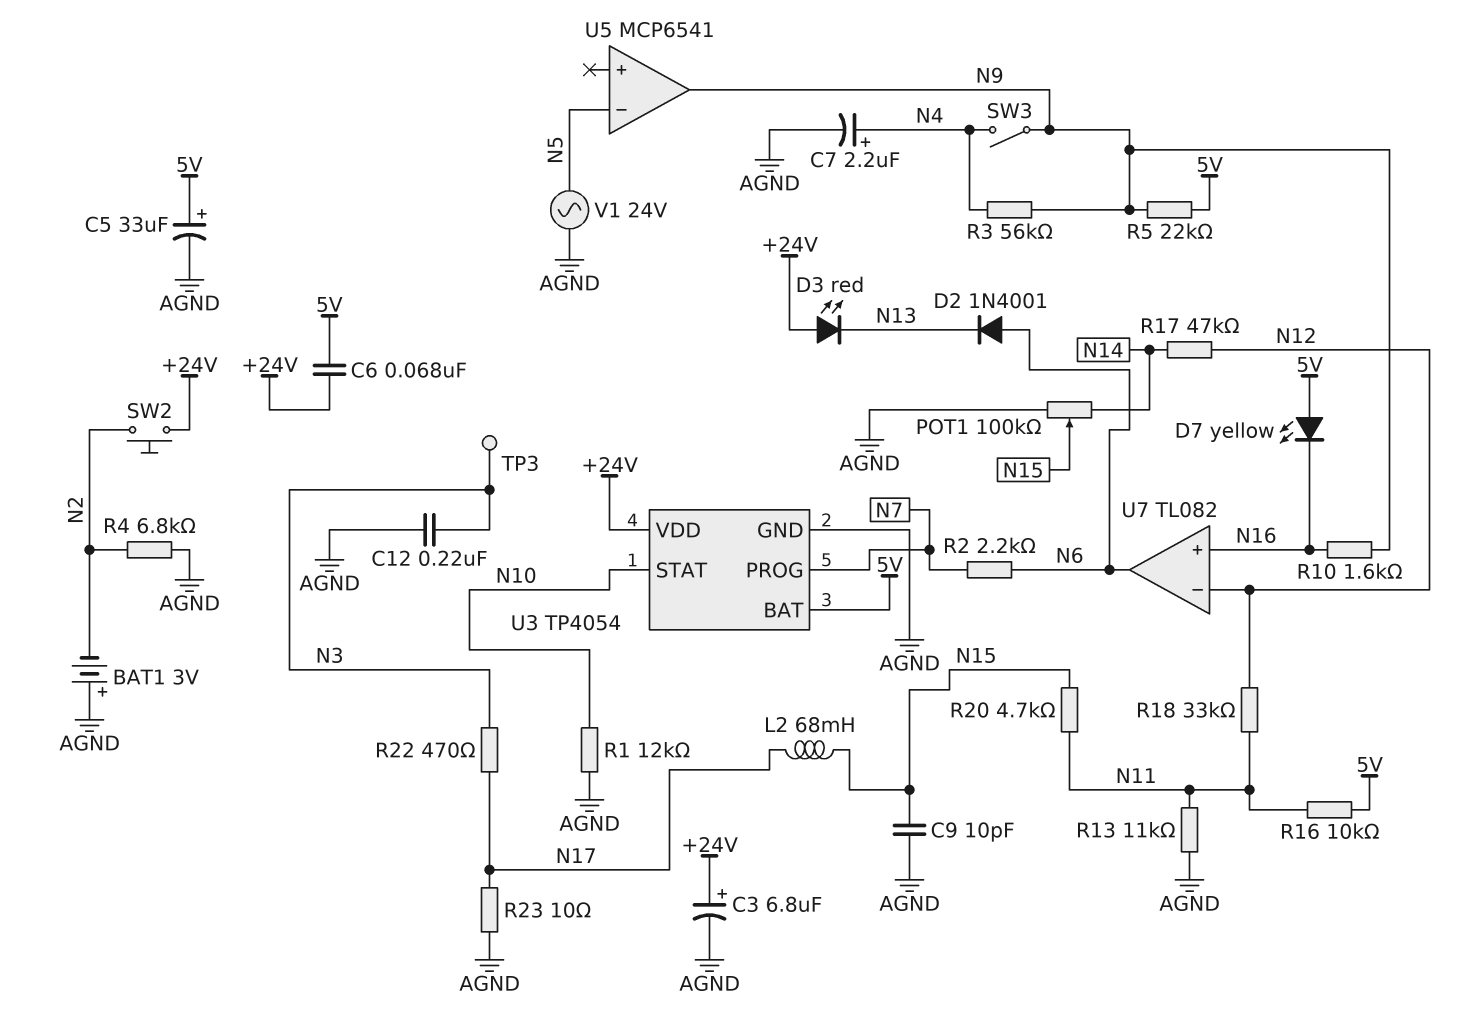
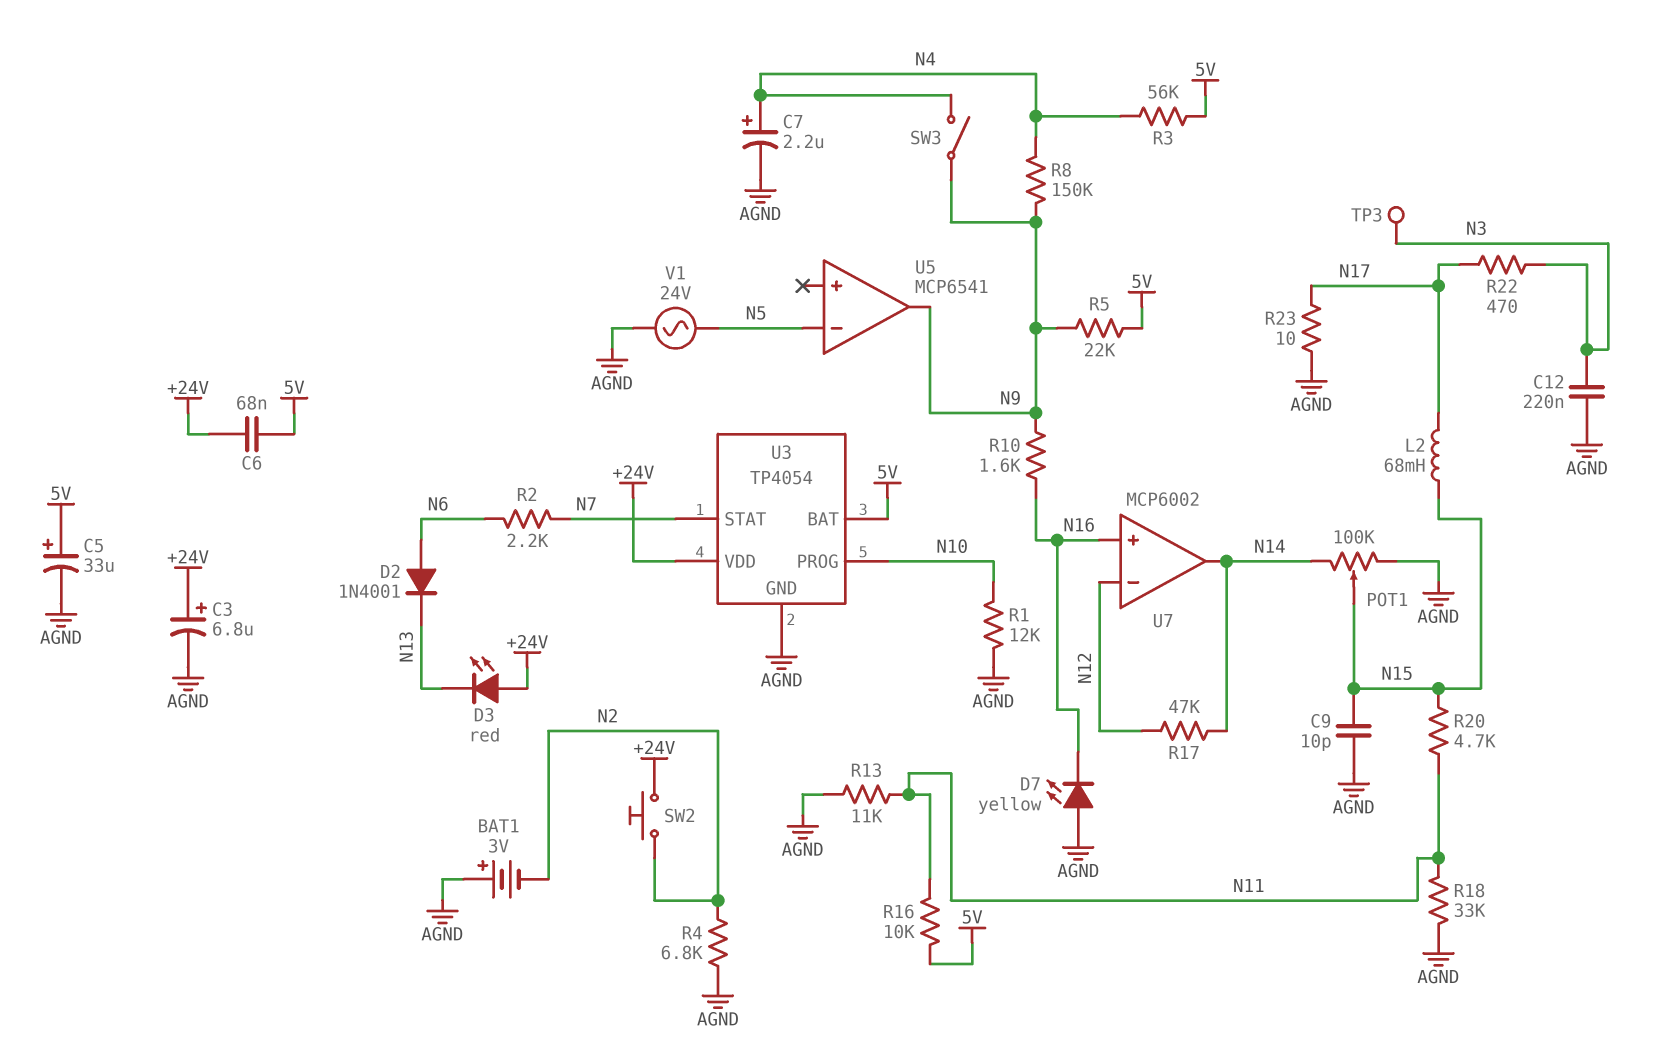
D7: LED yellow (A 5V, K N16) -> LED yellow (A AGND, K N16)
R3: 56k (N4, N9) -> 56k (5V, N4)
R8: none -> 150k (N4, N9)
R18: 33k (N11, N12) -> 33k (AGND, N11)
U3 pin PROG: N7 -> N10
U3 pin STAT: N10 -> N7
U7: TL082 -> MCP6002
U7 pin out: N6 -> N14

